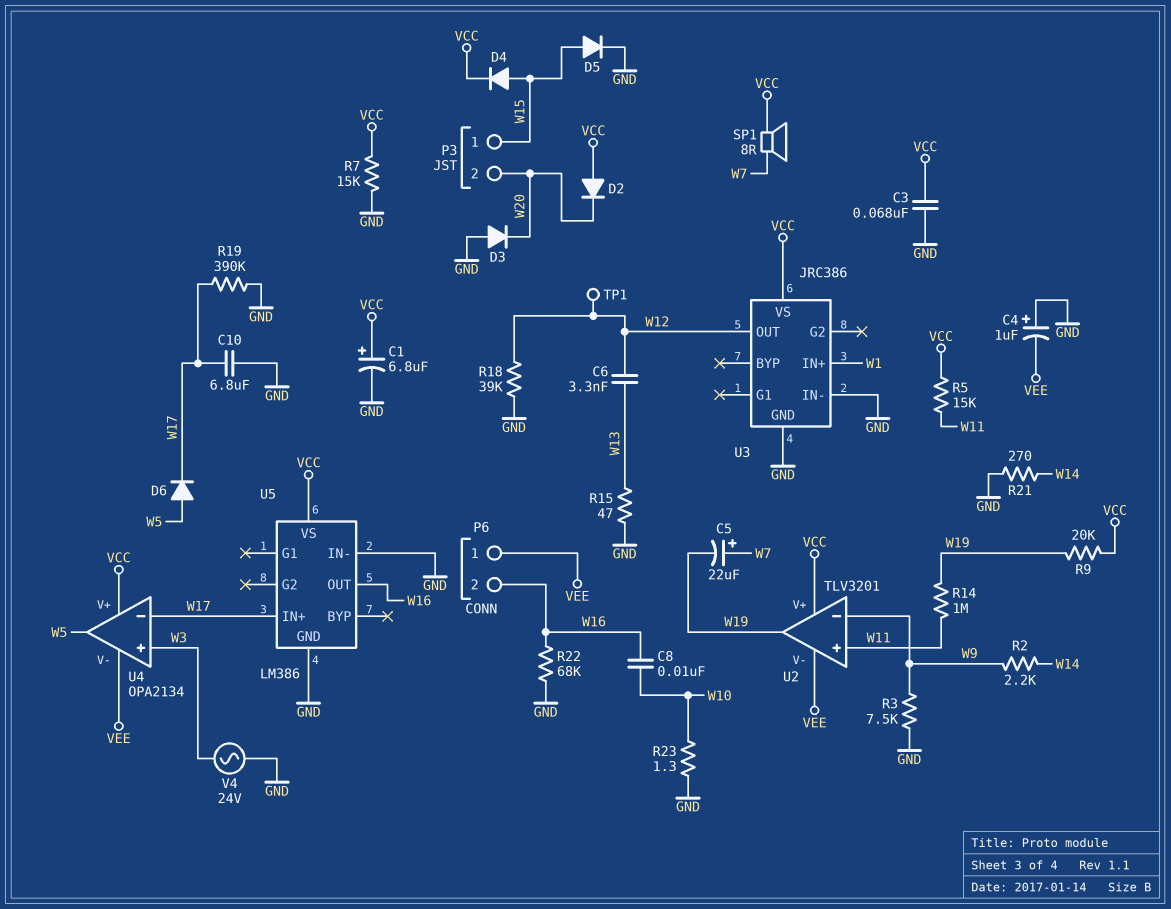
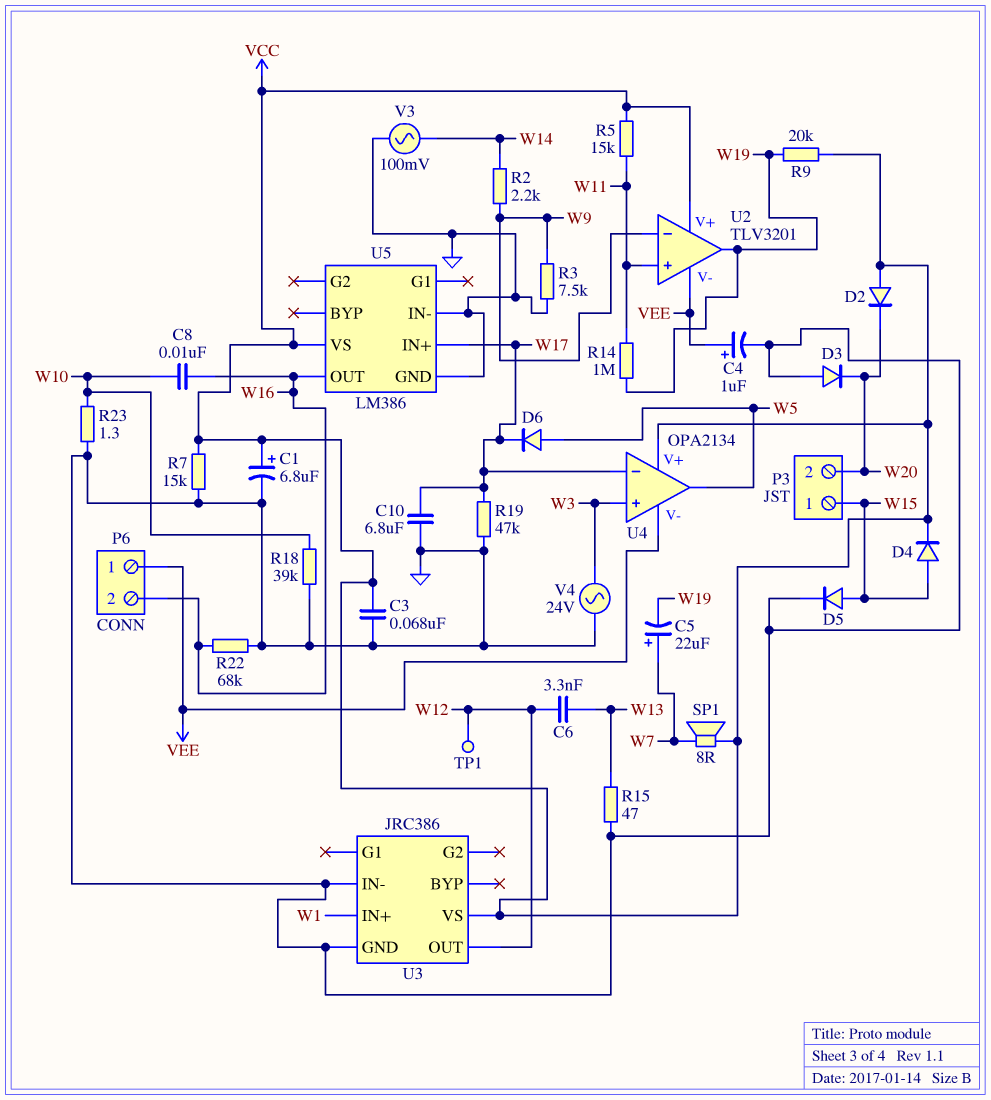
C4: 1uF (plus GND, minus VEE) -> 1uF (plus VEE, minus GND)
R18: 39k (GND, W12) -> 39k (GND, W10)
R19: 390k (GND, W17) -> 47k (GND, W17)
R21: 270 (GND, W14) -> none
V3: none -> AC 100mV (GND, W14)

